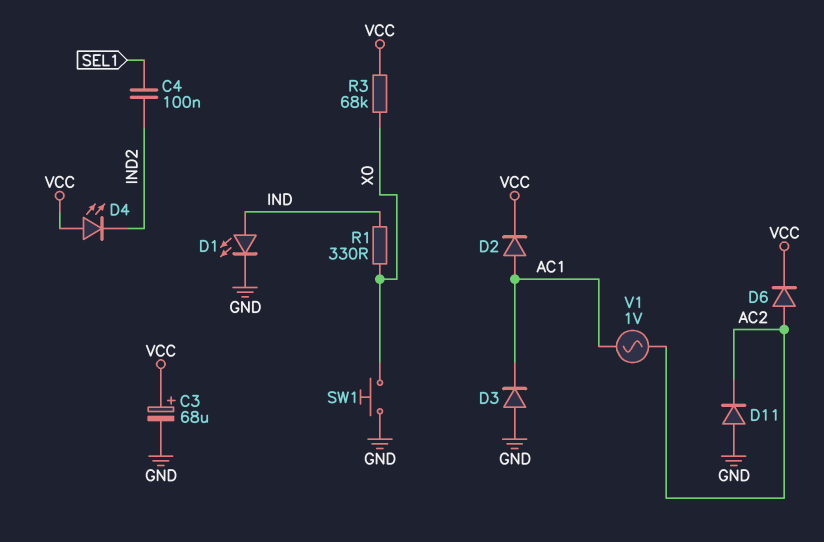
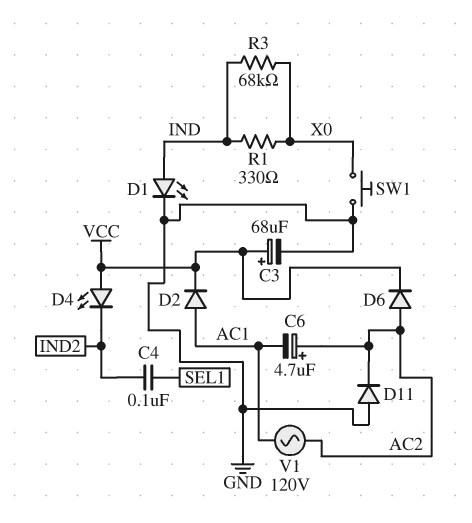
C6: none -> 4.7uF (plus AC2, minus AC1)
D3: diode (A GND, K AC1) -> none
R3: 68k (VCC, X0) -> 68k (IND, X0)
V1: AC 1V (AC1, AC2) -> AC 120V (AC1, AC2)

